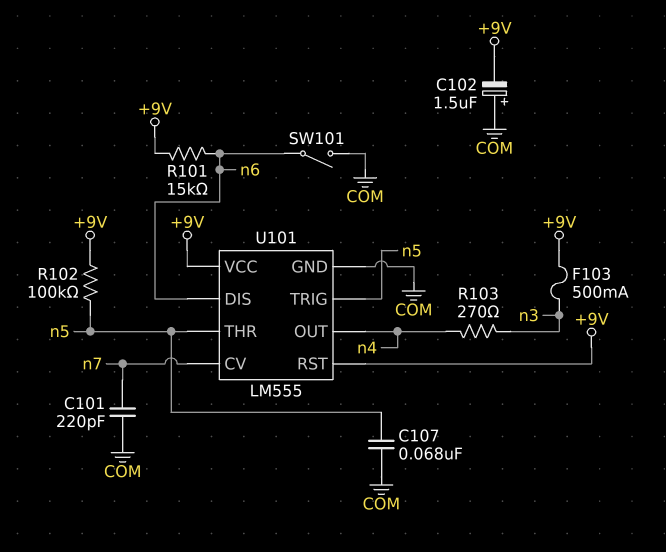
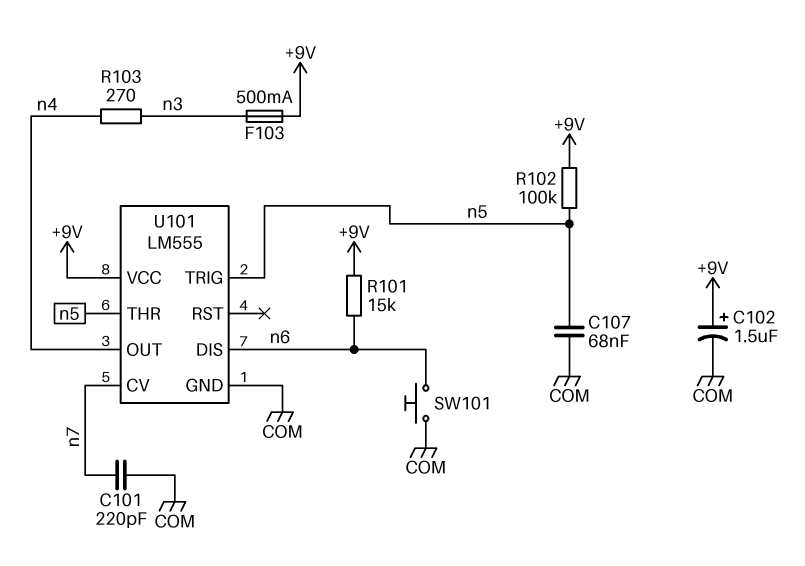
C102: 1.5uF (plus COM, minus +9V) -> 1.5uF (plus +9V, minus COM)
SW101: switch (COM, n6) -> button (COM, n6)
U101 pin RST: +9V -> none

